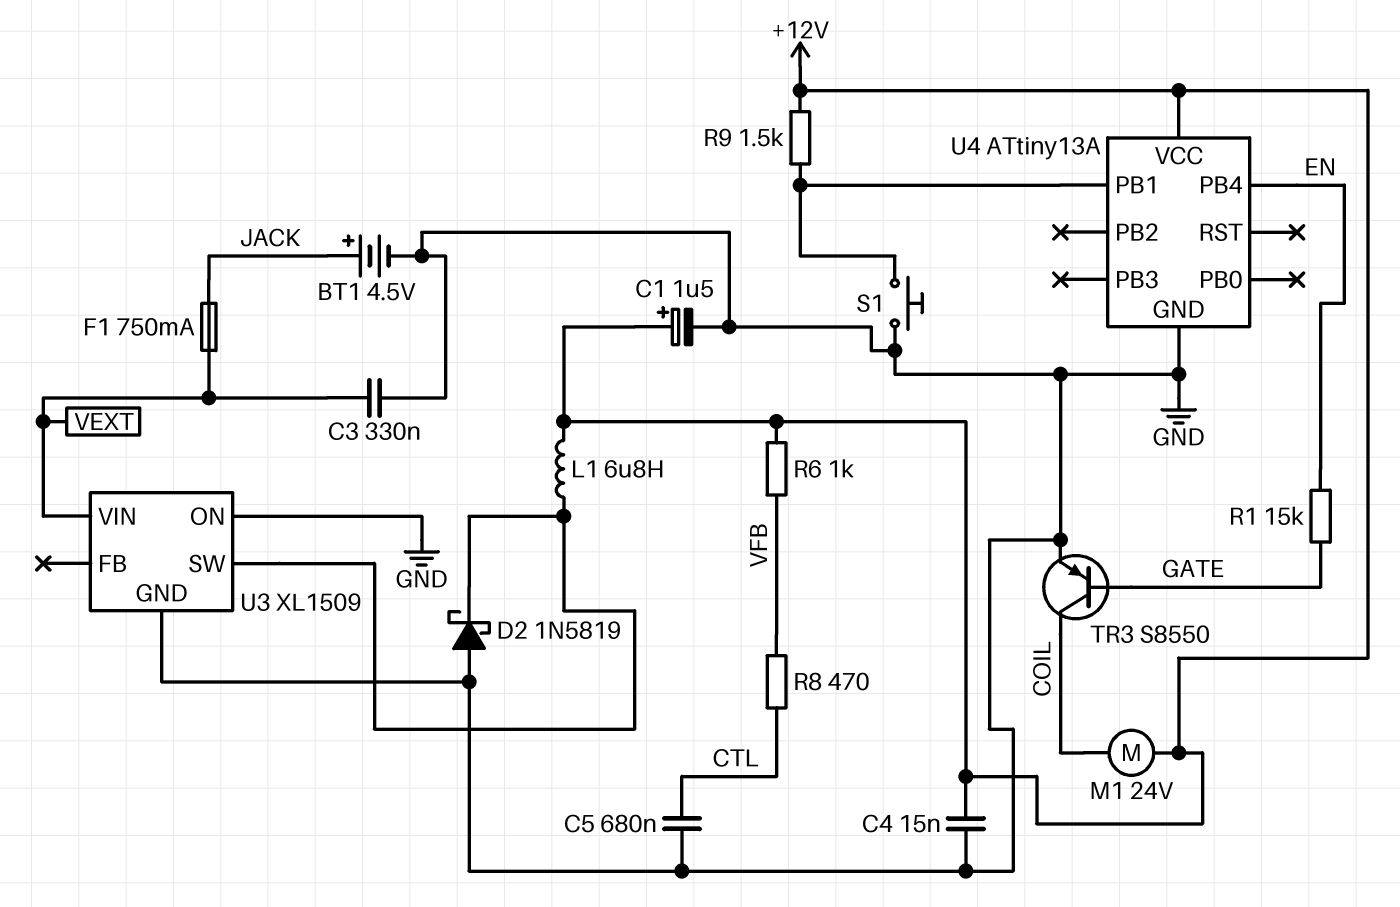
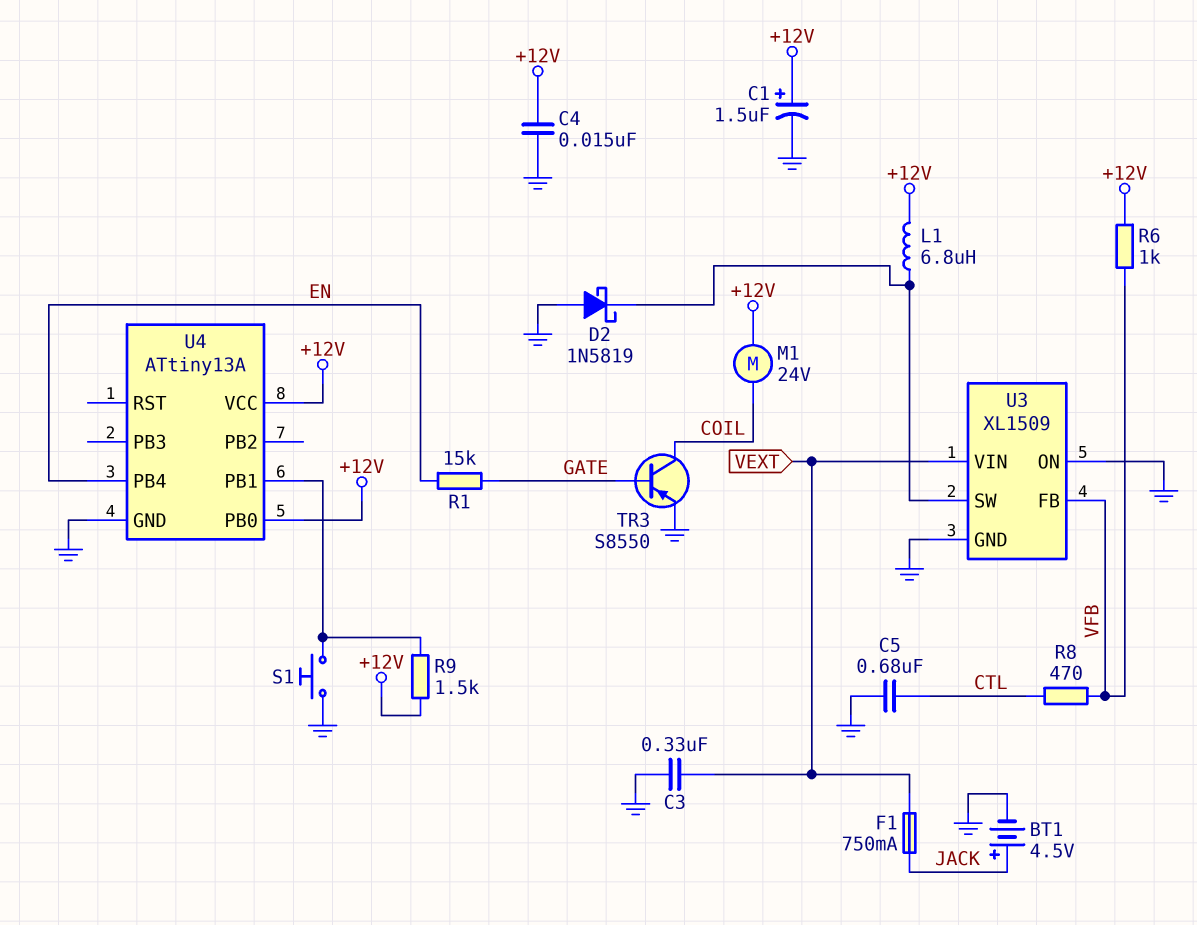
U3 pin FB: none -> VFB
U4 pin PB0: none -> +12V

